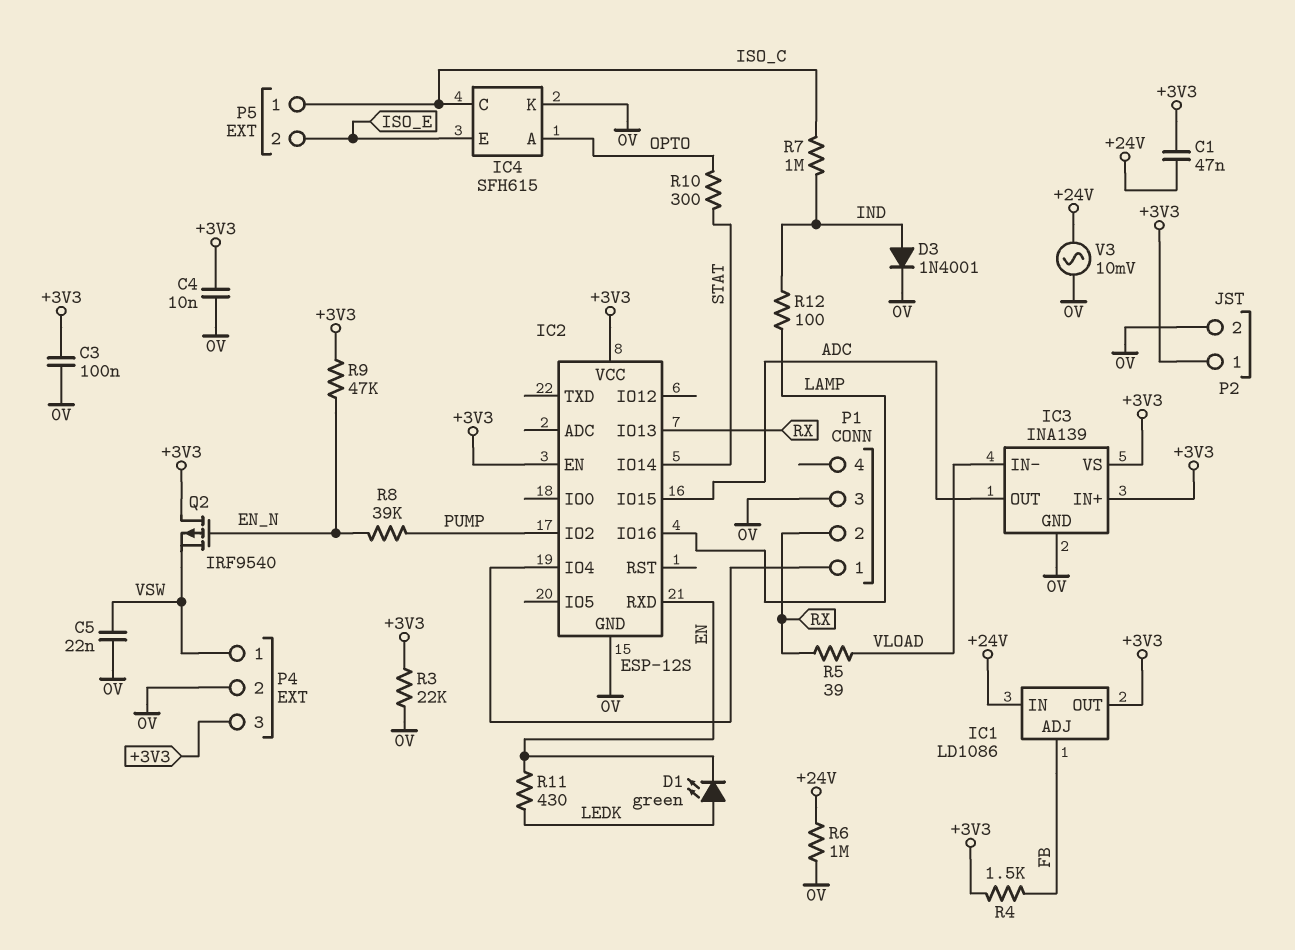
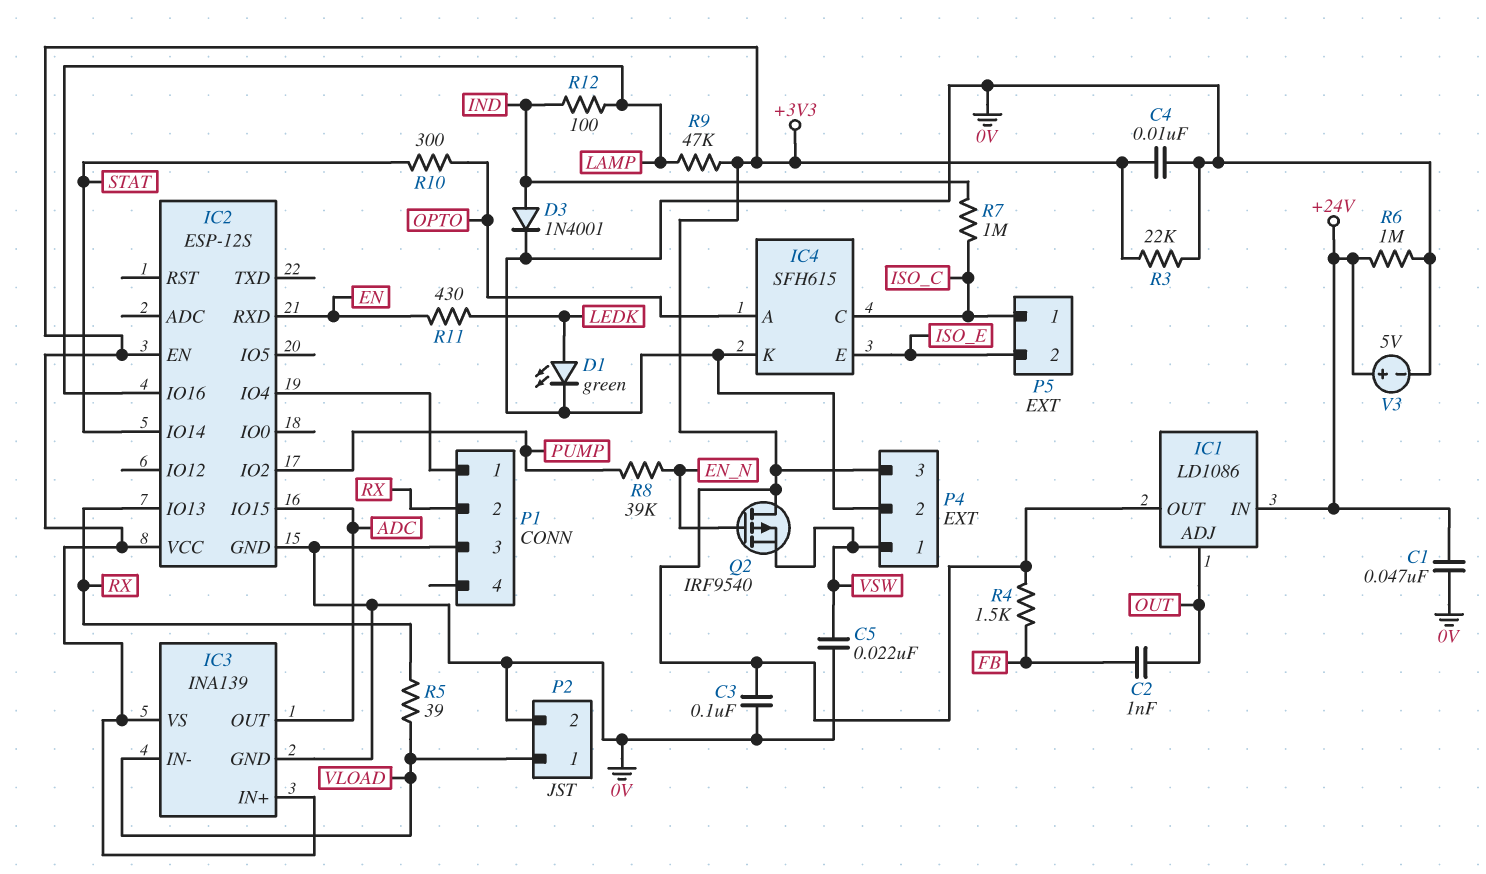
C1: 47nF (+3V3, +24V) -> 47nF (+24V, 0V)
C2: none -> 1nF (FB, OUT)
D1: LED green (A LEDK, K EN) -> LED green (A LEDK, K 0V)
IC1 pin ADJ: FB -> OUT
P2 pin 1: +3V3 -> VLOAD
R9: 47k (+3V3, EN_N) -> 47k (+3V3, LAMP)
V3: AC 10mV (+24V, 0V) -> 5V (plus +24V, minus 0V)

